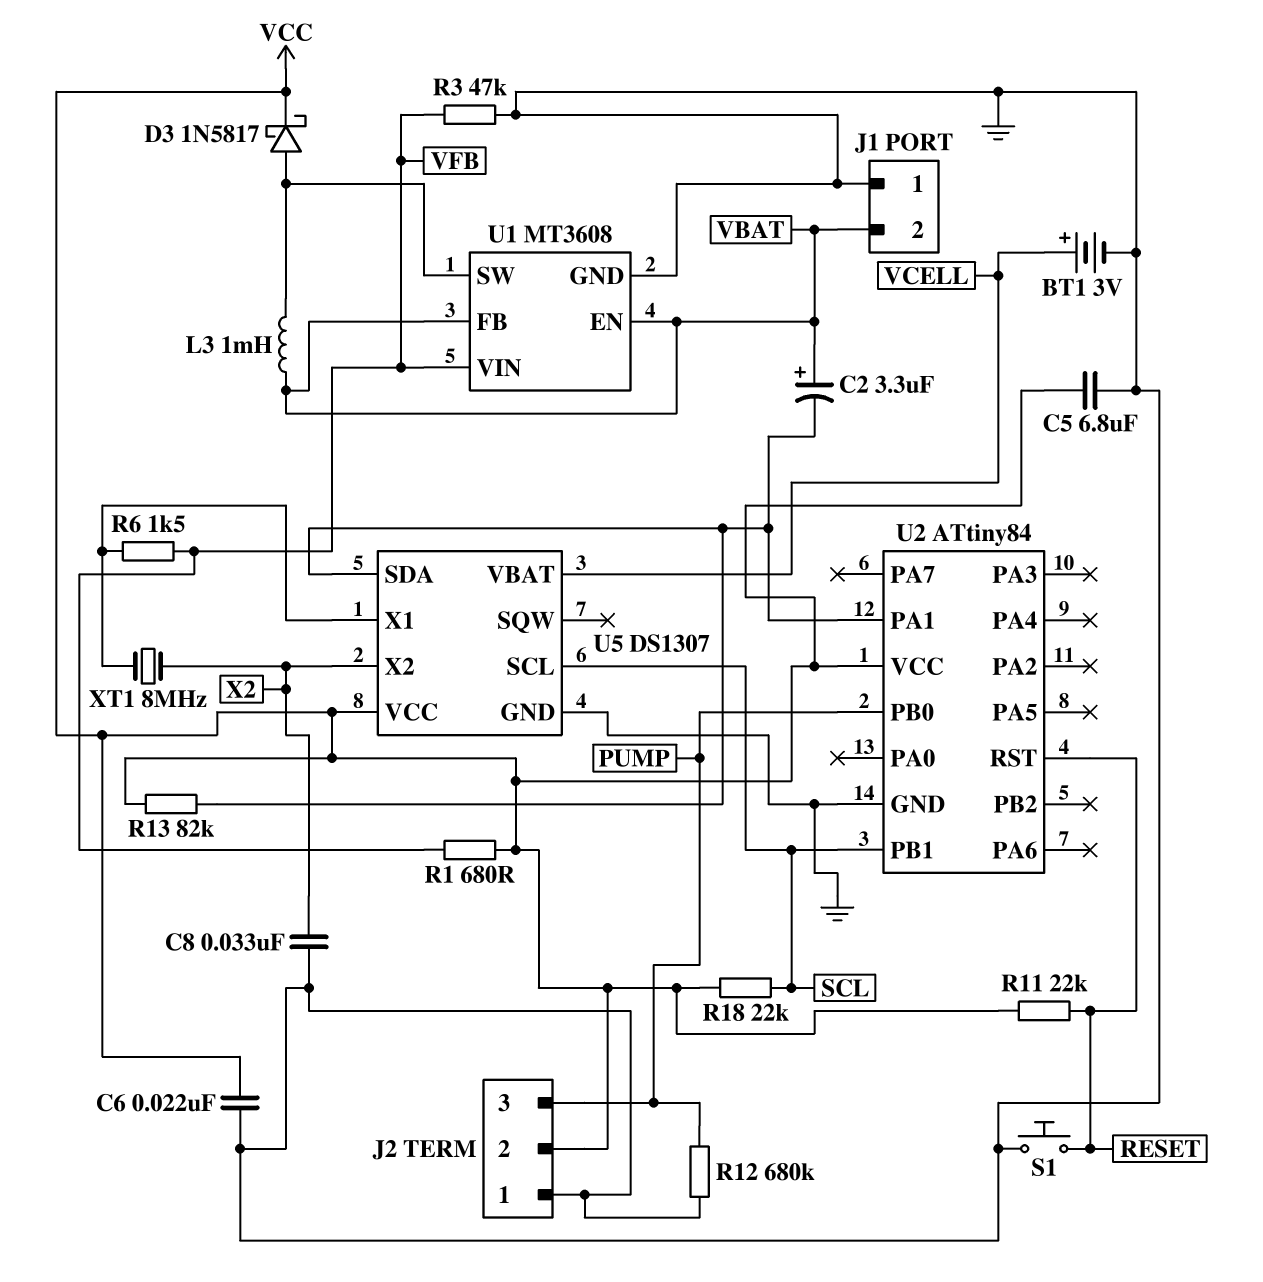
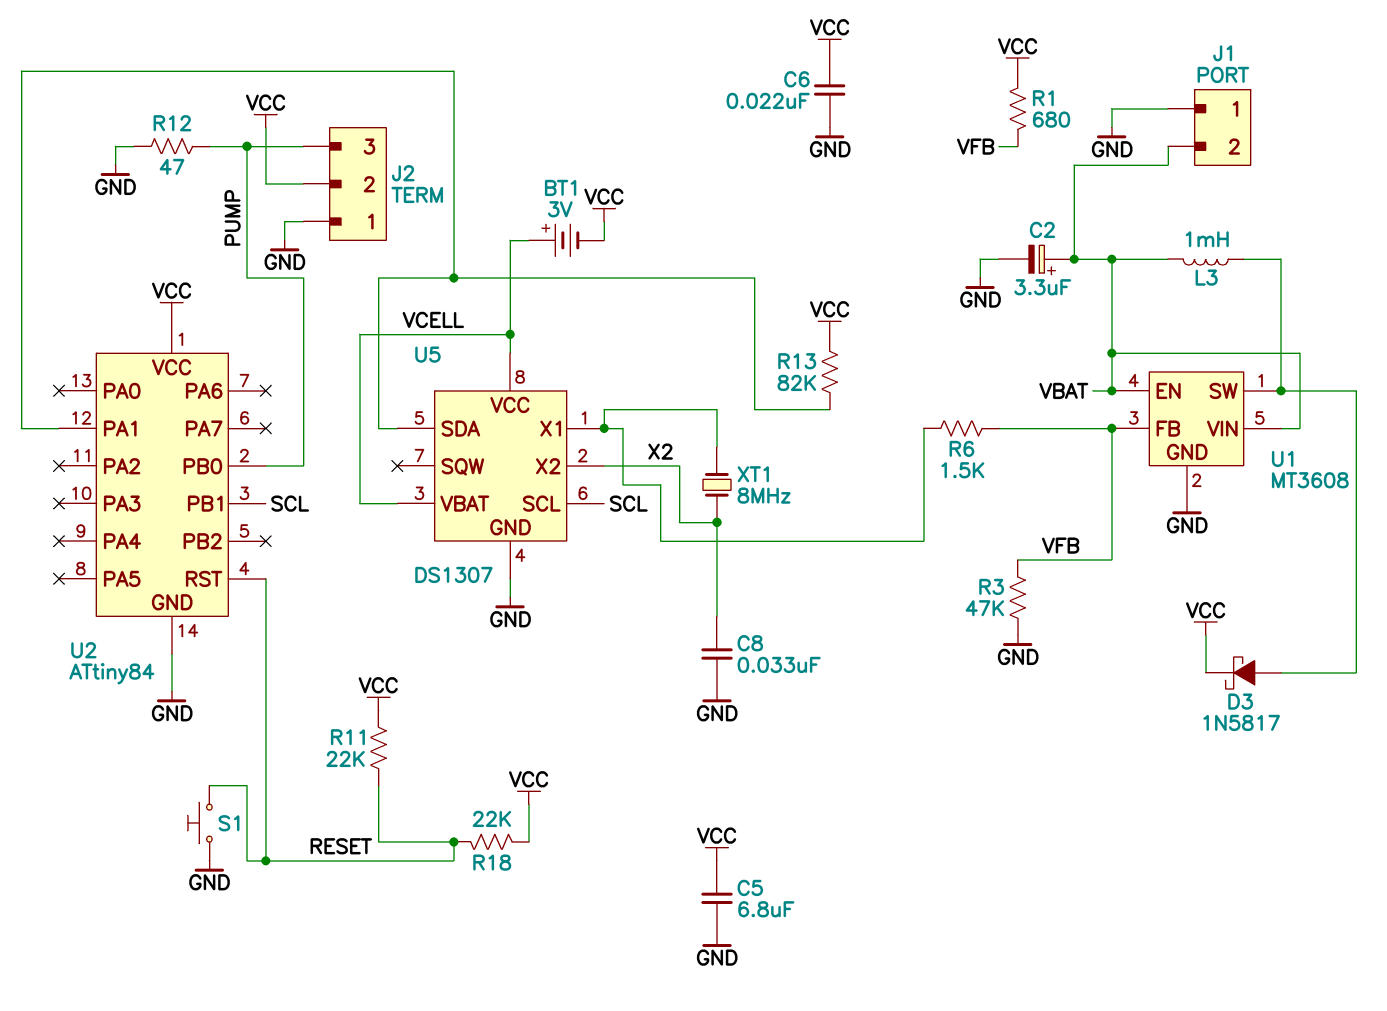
BT1: 3V (plus VCELL, minus GND) -> 3V (plus VCELL, minus VCC)
C2: 3.3uF (plus VBAT, minus U2/PA1) -> 3.3uF (plus VBAT, minus GND)
R12: 680k (GND, PUMP) -> 47 (GND, PUMP)
R18: 22k (SCL, VCC) -> 22k (RESET, VCC)
U1 pin FB: VBAT -> VFB
U1 pin VIN: VFB -> VBAT
U5 pin VCC: VCC -> VCELL

